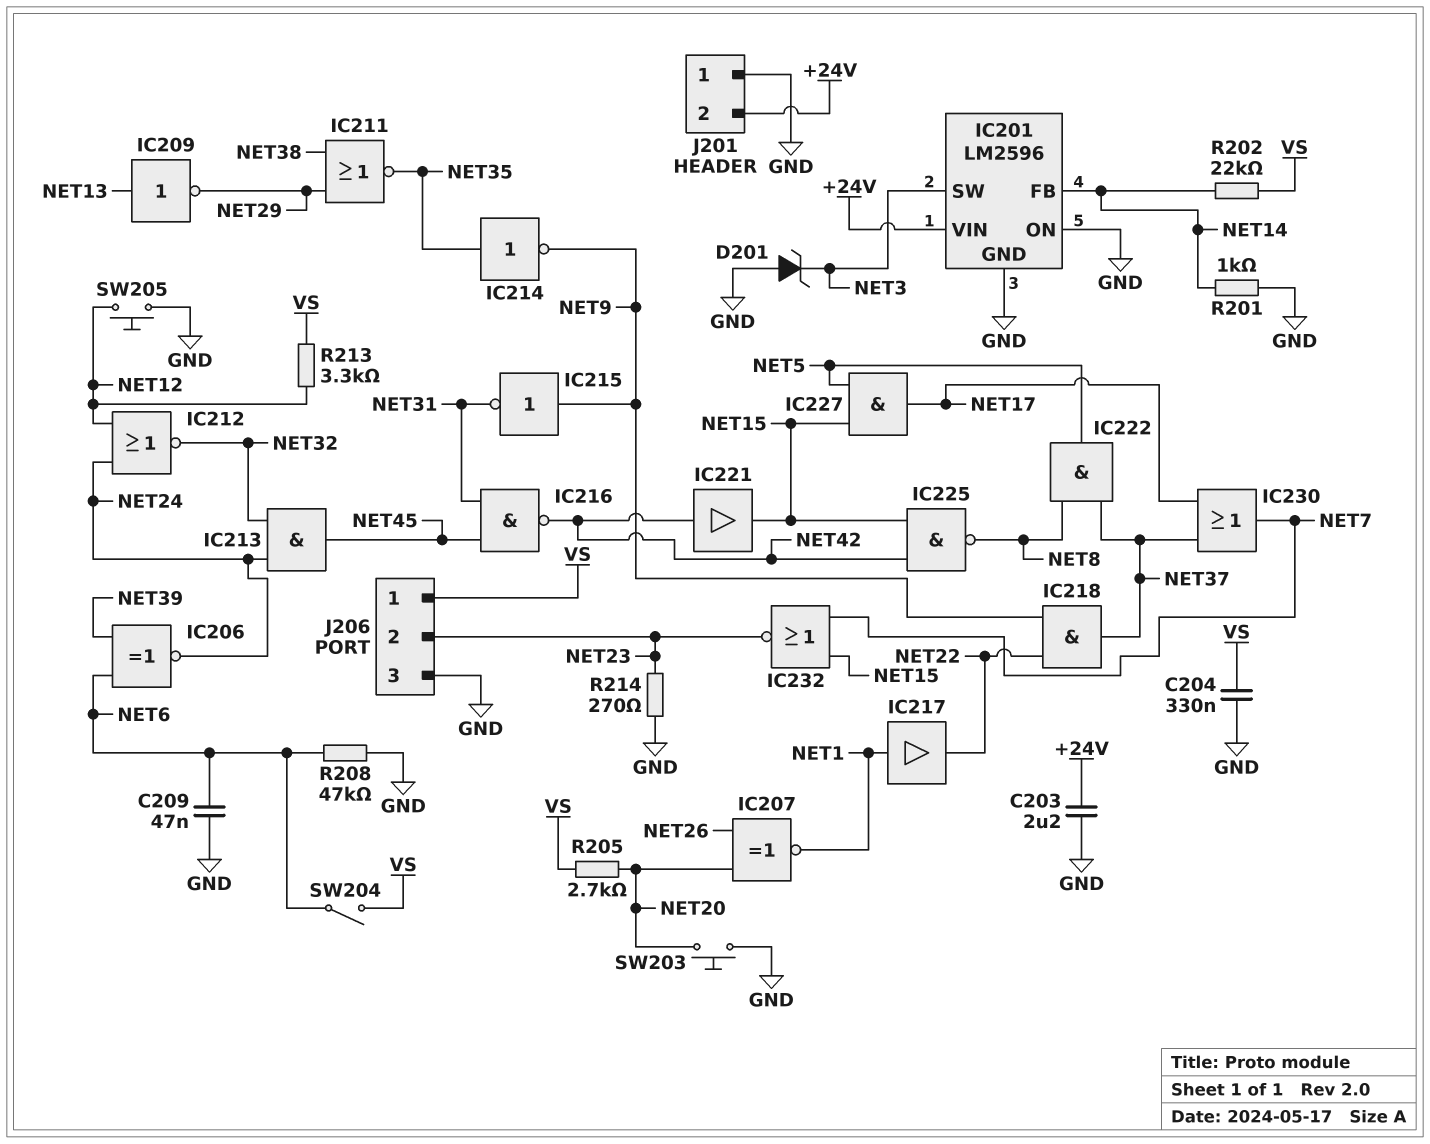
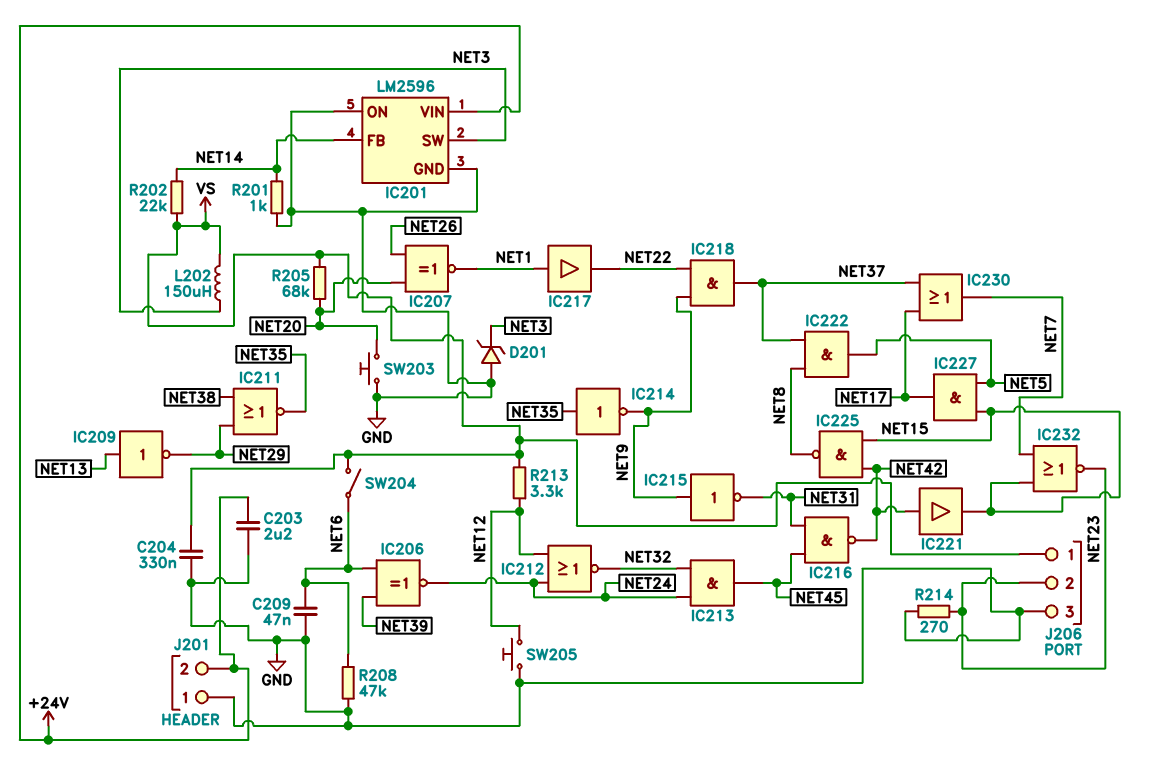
L202: none -> 150uH (NET3, VS)
R205: 2.7k (NET20, VS) -> 68k (NET20, VS)

